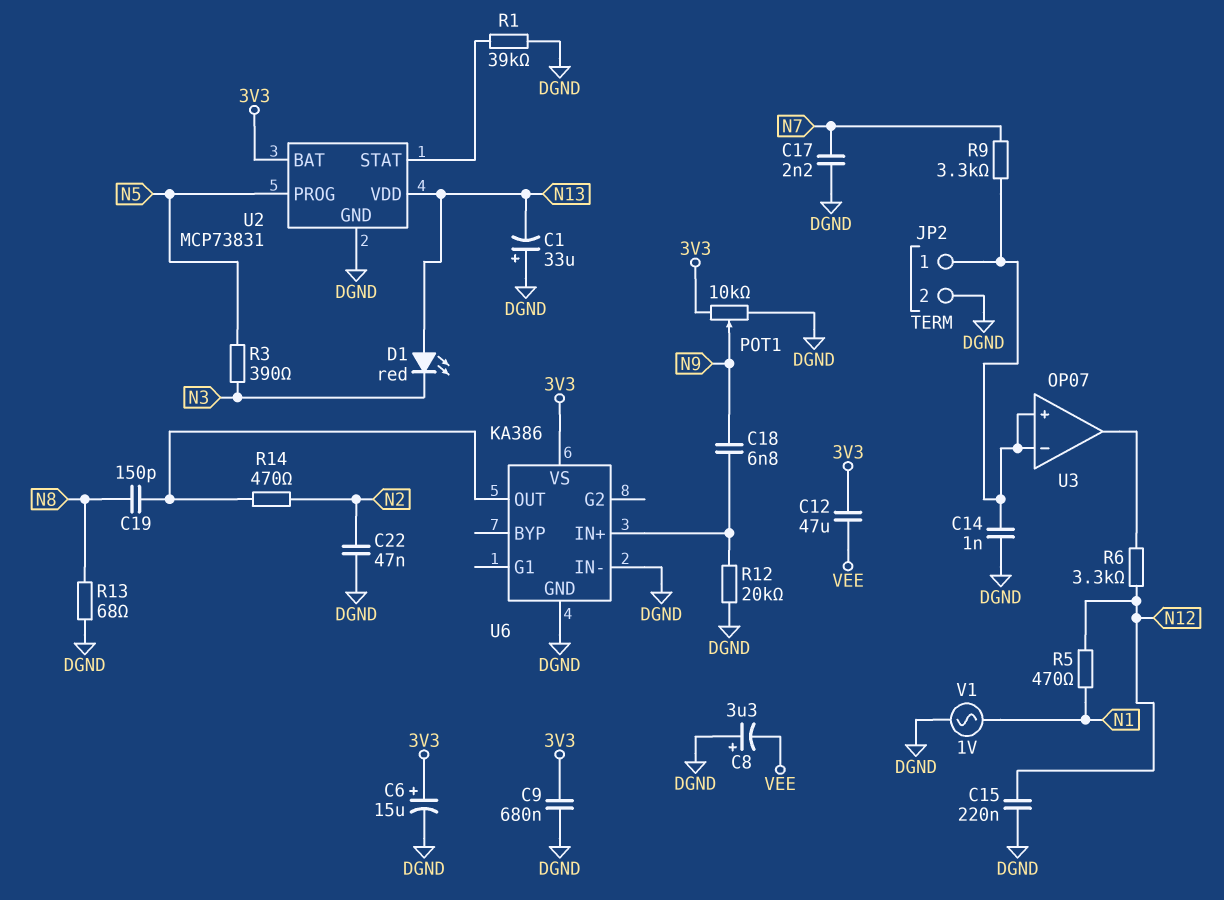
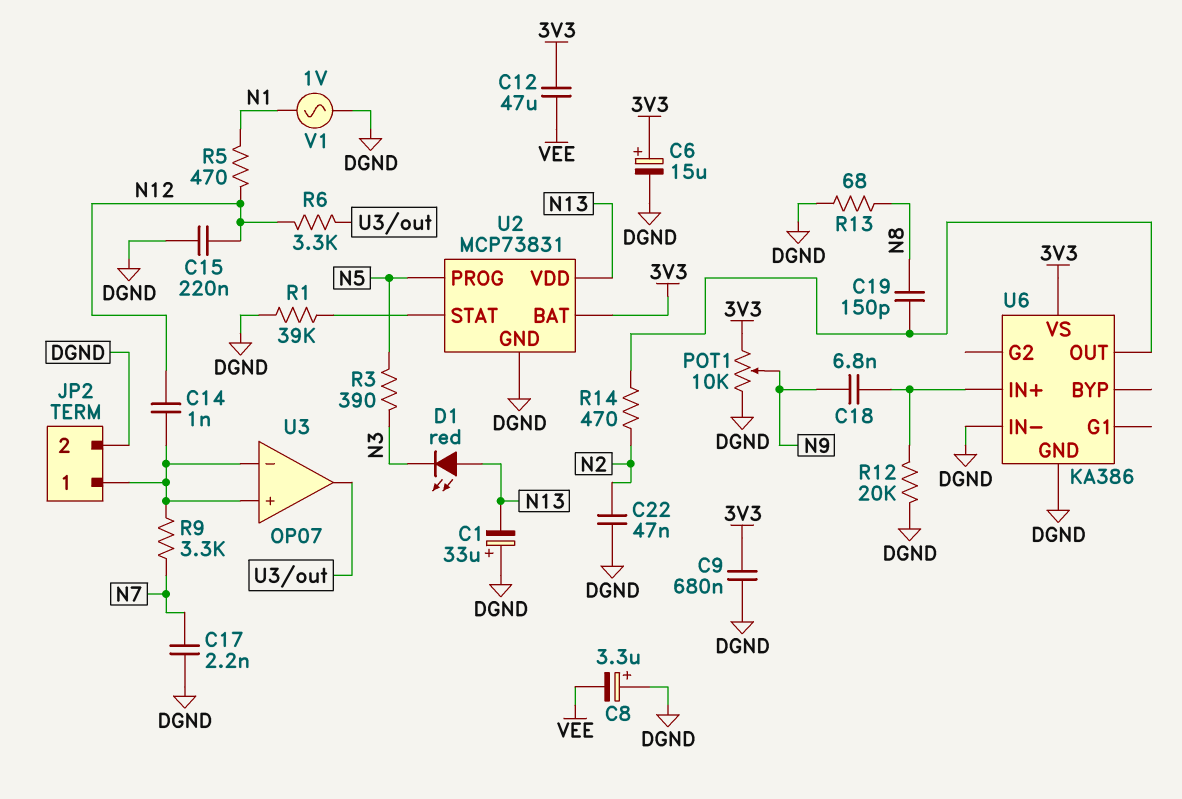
C14: 1nF (DGND, JP2/1) -> 1nF (JP2/1, N12)

